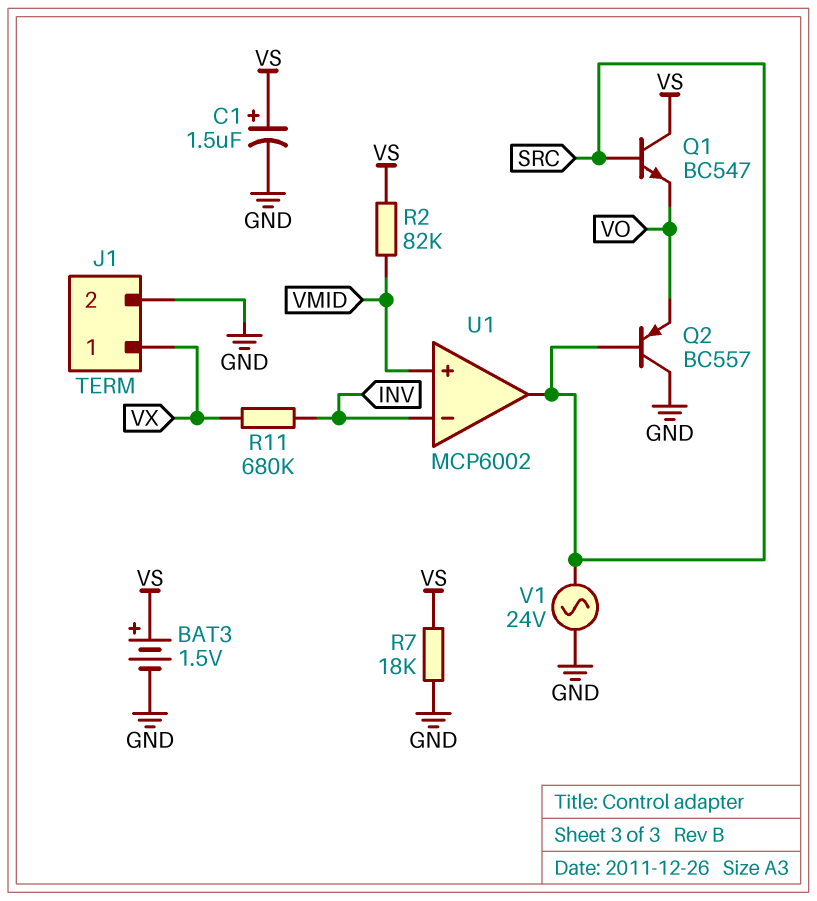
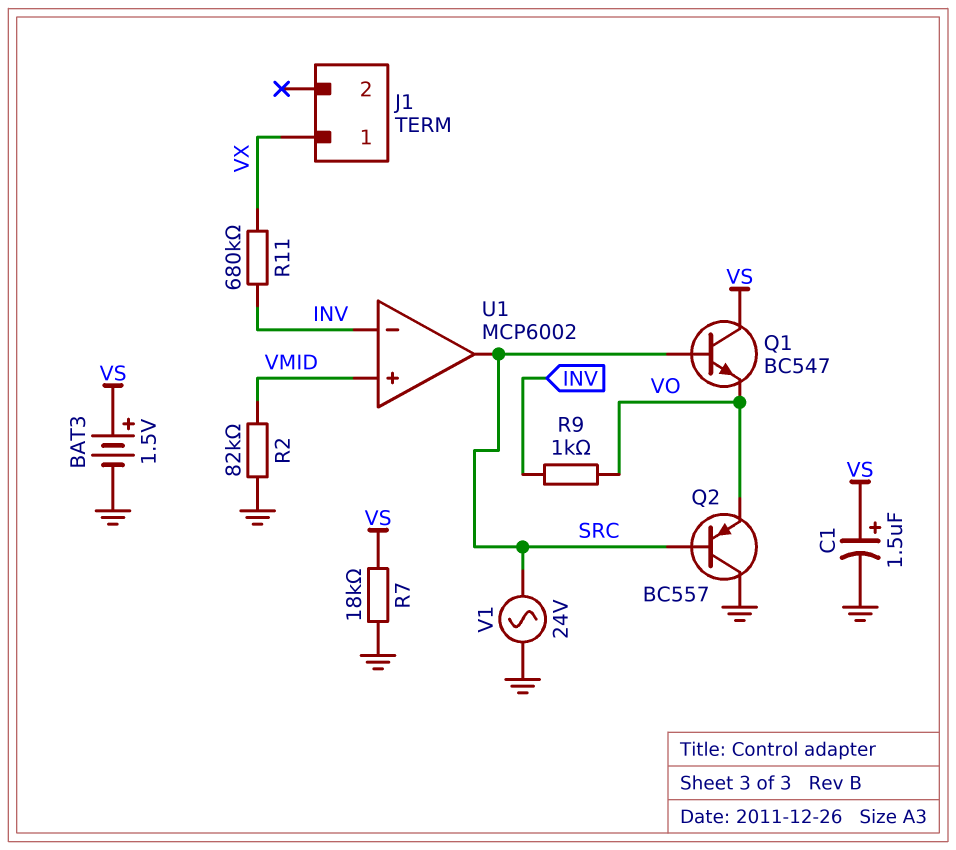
J1 pin 2: GND -> none
R2: 82k (VMID, VS) -> 82k (GND, VMID)
R9: none -> 1k (INV, VO)

